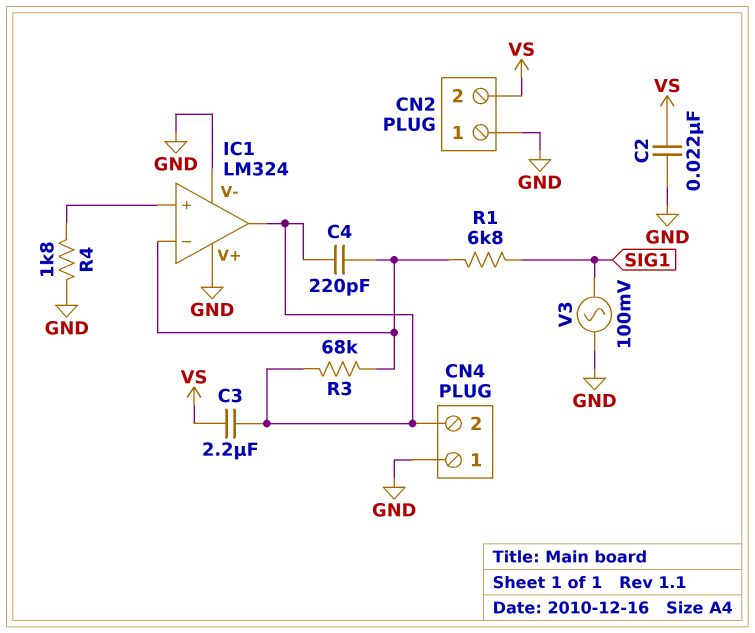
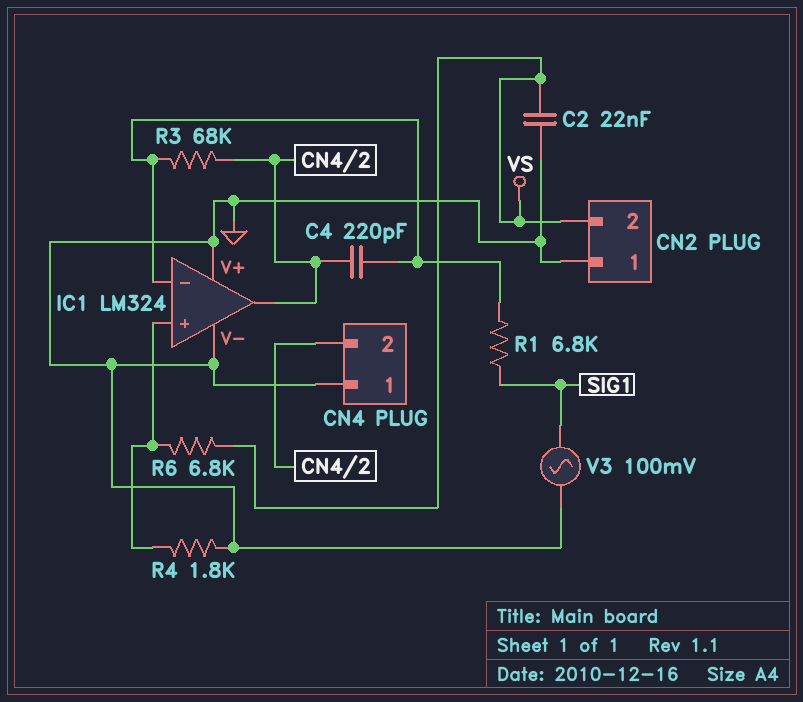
C3: 2.2uF (CN4/2, VS) -> none
R6: none -> 6.8k (IC1/in+, VS)

